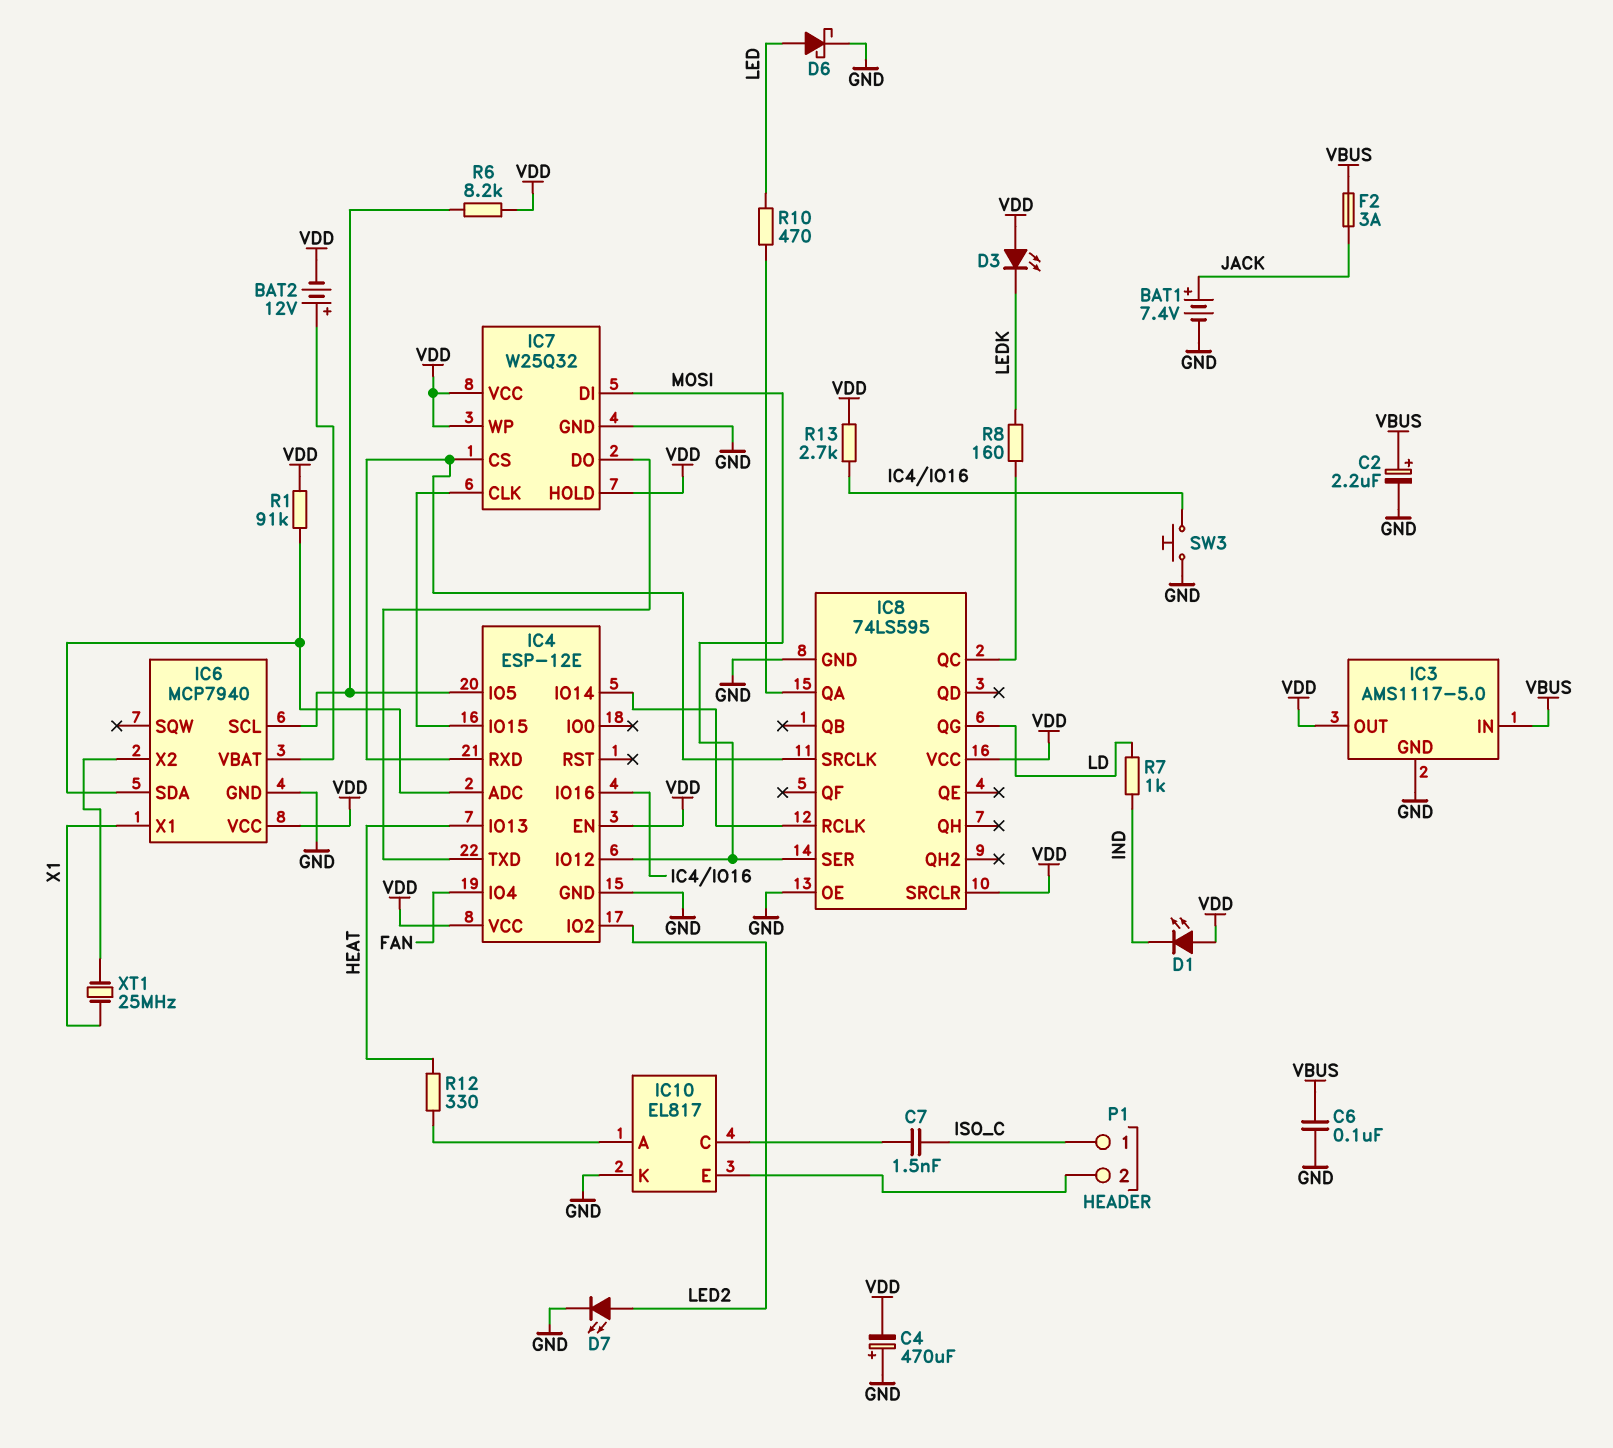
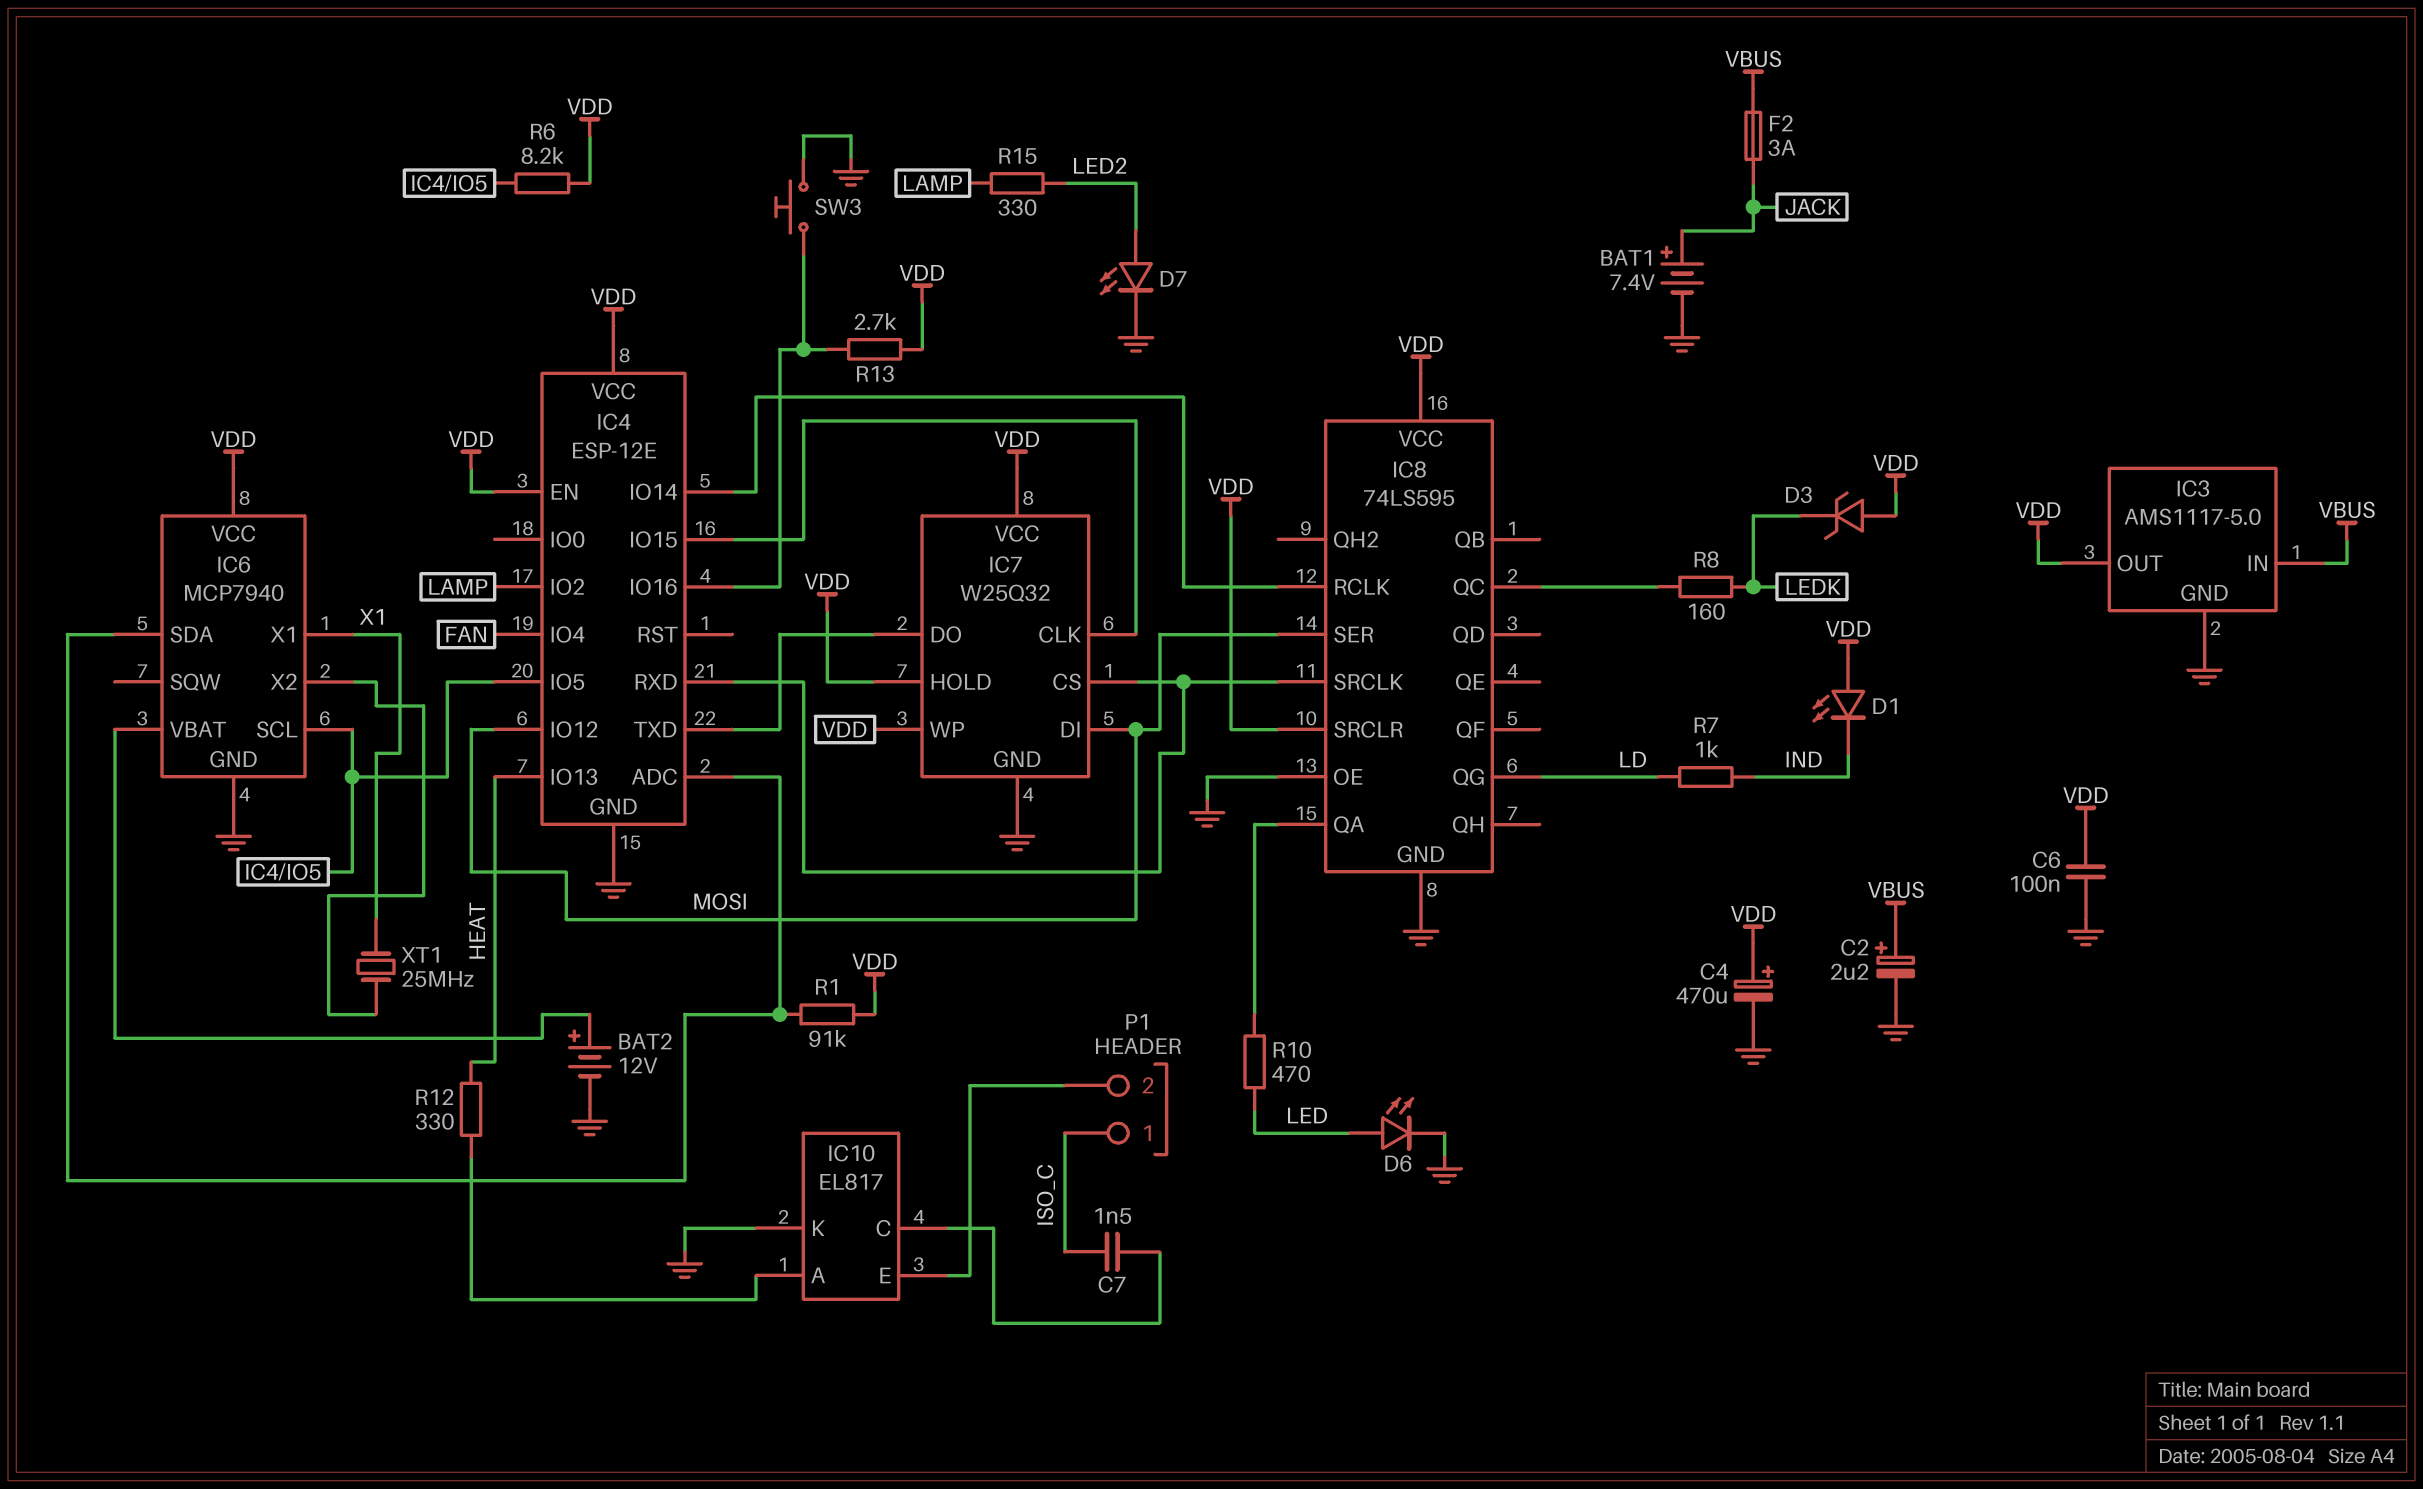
BAT2: 12V (plus IC6/VBAT, minus VDD) -> 12V (plus IC6/VBAT, minus GND)
C4: 470uF (plus GND, minus VDD) -> 470uF (plus VDD, minus GND)
C6: 100nF (GND, VBUS) -> 100nF (GND, VDD)
D3: LED (A VDD, K LEDK) -> zener (A VDD, K LEDK)
D6: schottky (A LED, K GND) -> LED (A LED, K GND)
IC4 pin IO2: LED2 -> LAMP
R15: none -> 330 (LAMP, LED2)

